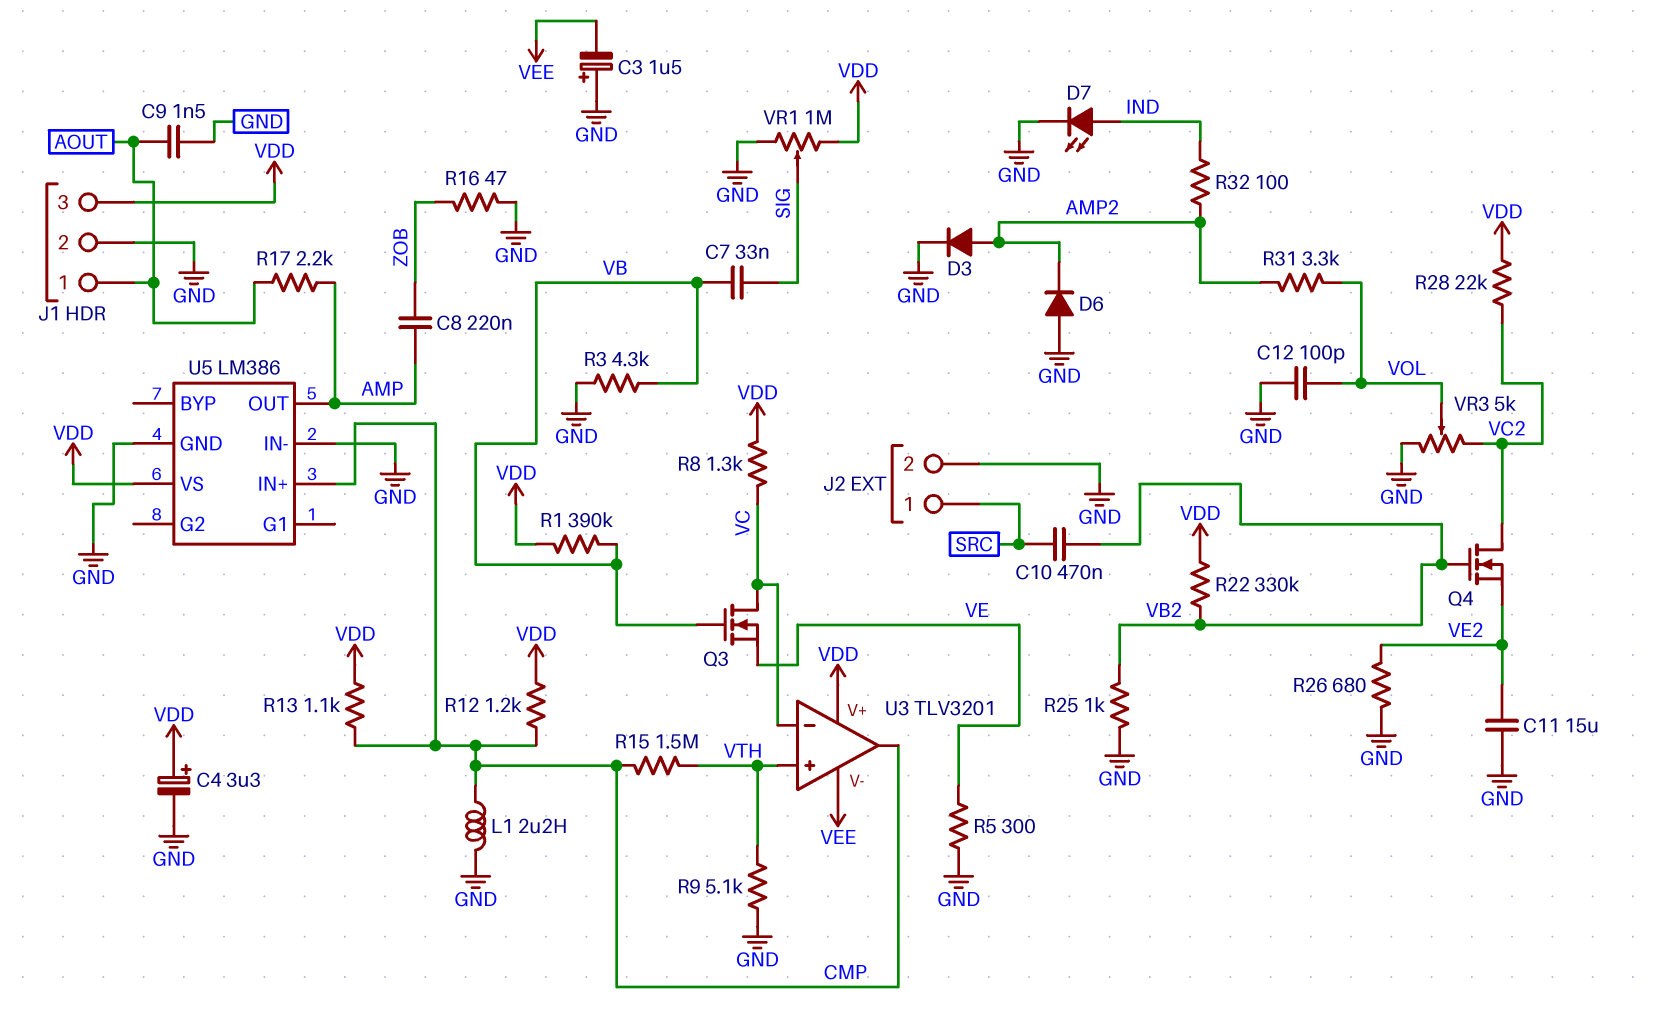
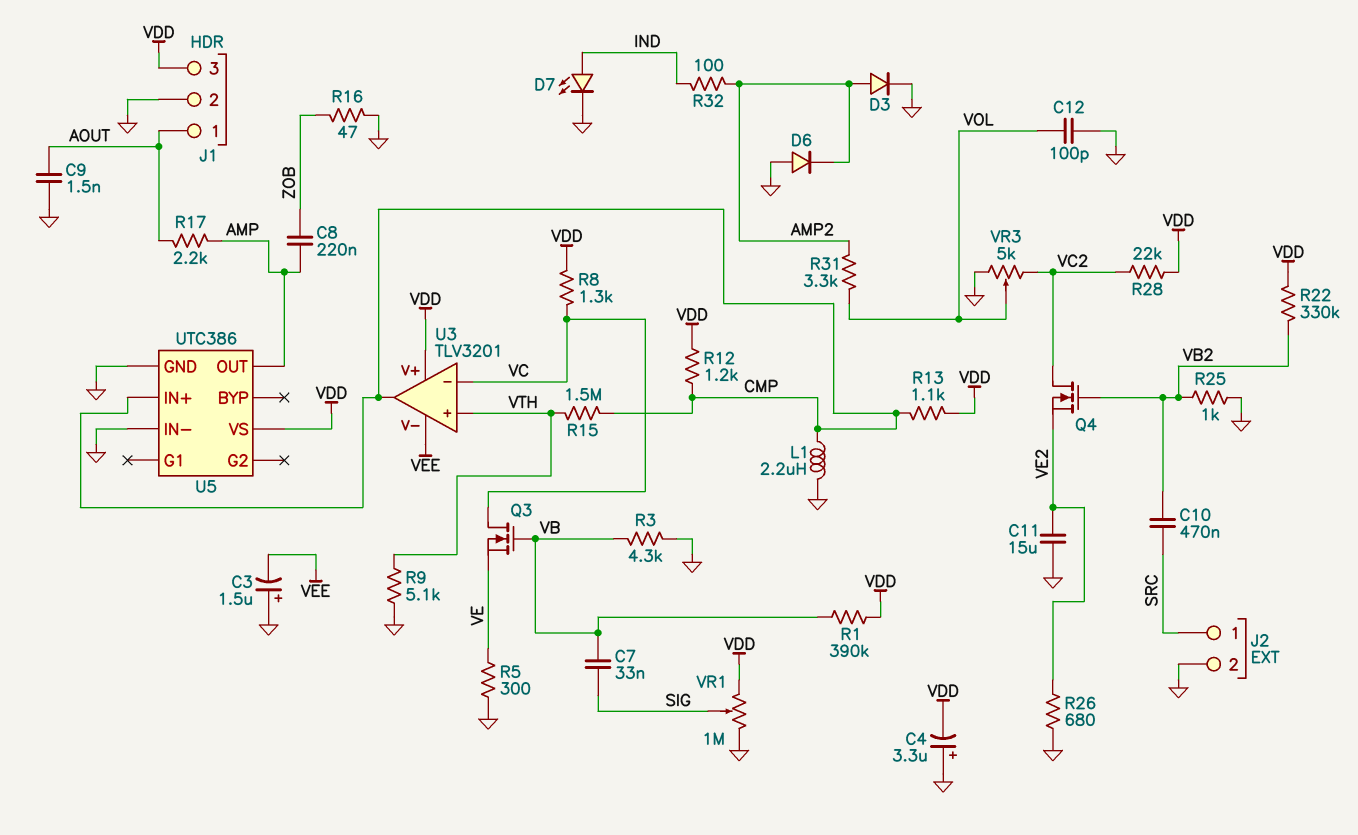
C4: 3.3uF (plus VDD, minus GND) -> 3.3uF (plus GND, minus VDD)
U5: LM386 -> UTC386

